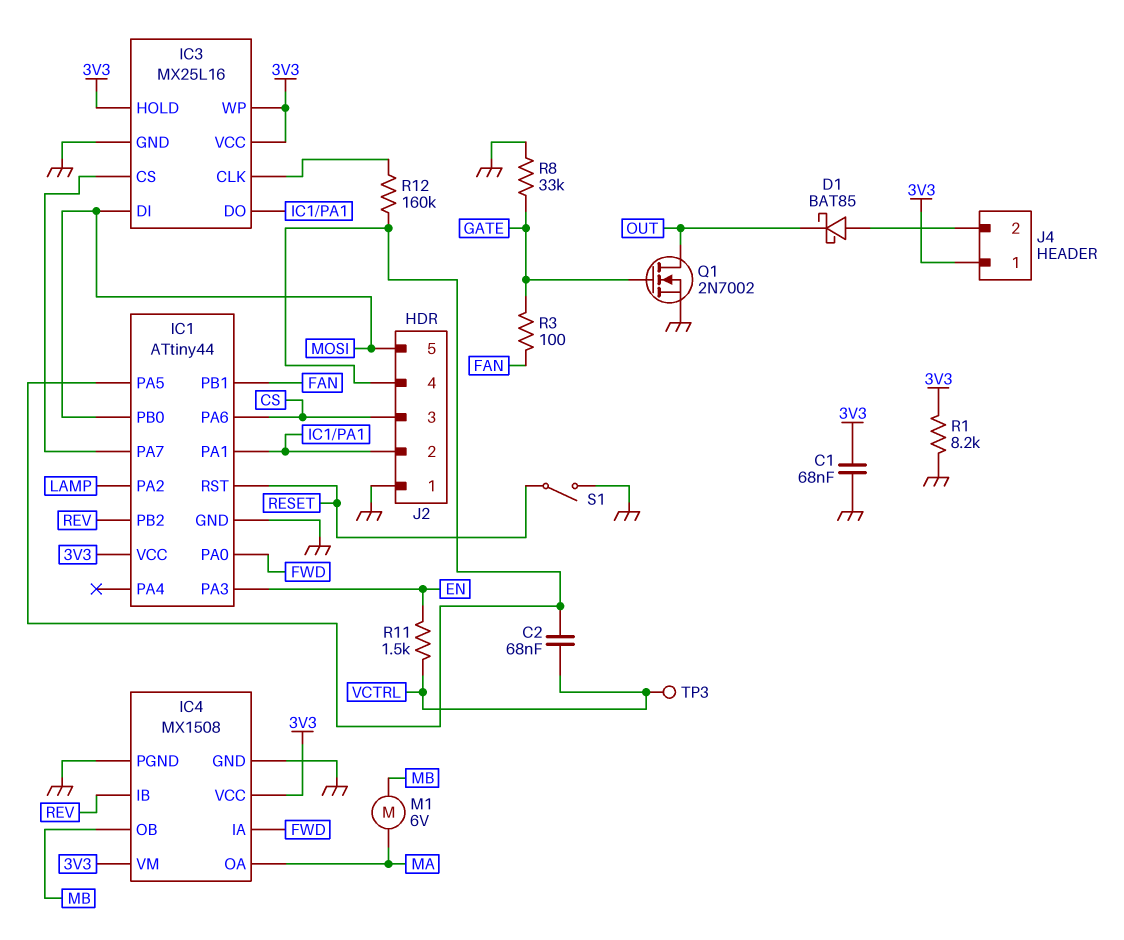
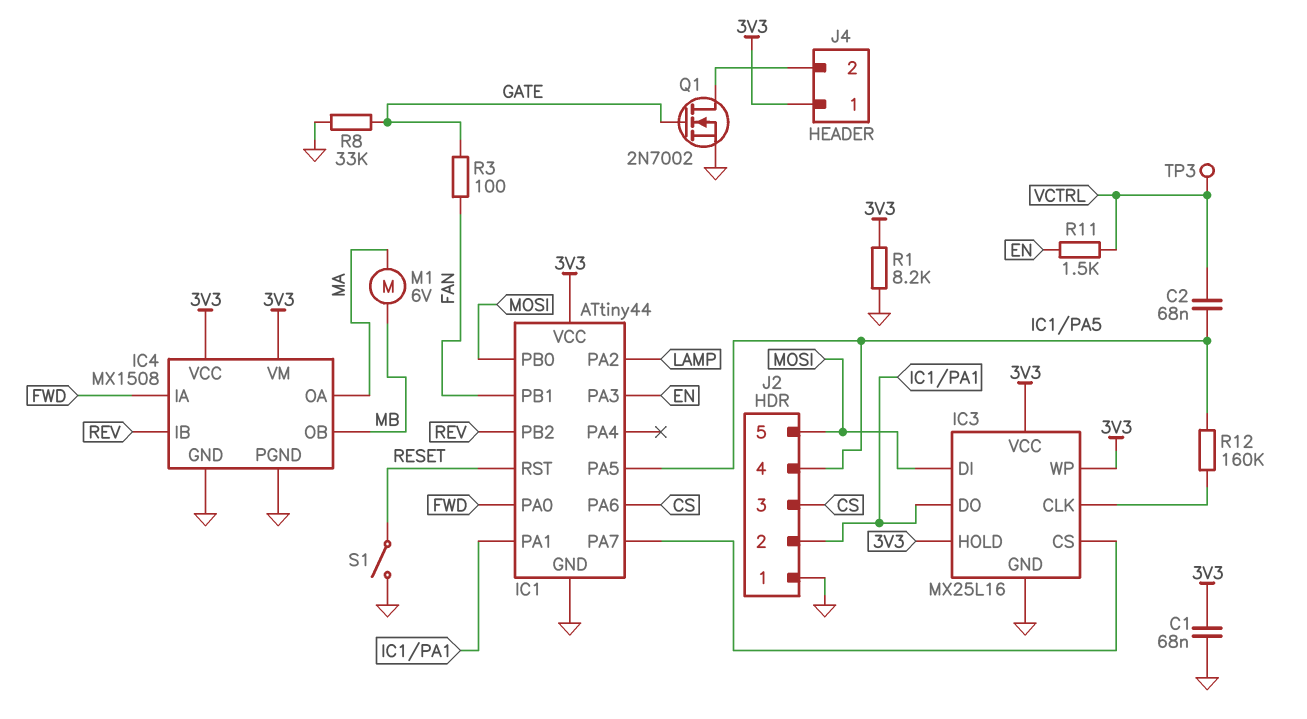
D1: schottky BAT85 (A J4/2, K OUT) -> none
Q1: NMOS 2N7002 (G GATE, D OUT, S GND) -> NMOS 2N7002 (G GATE, D J4/2, S GND)

